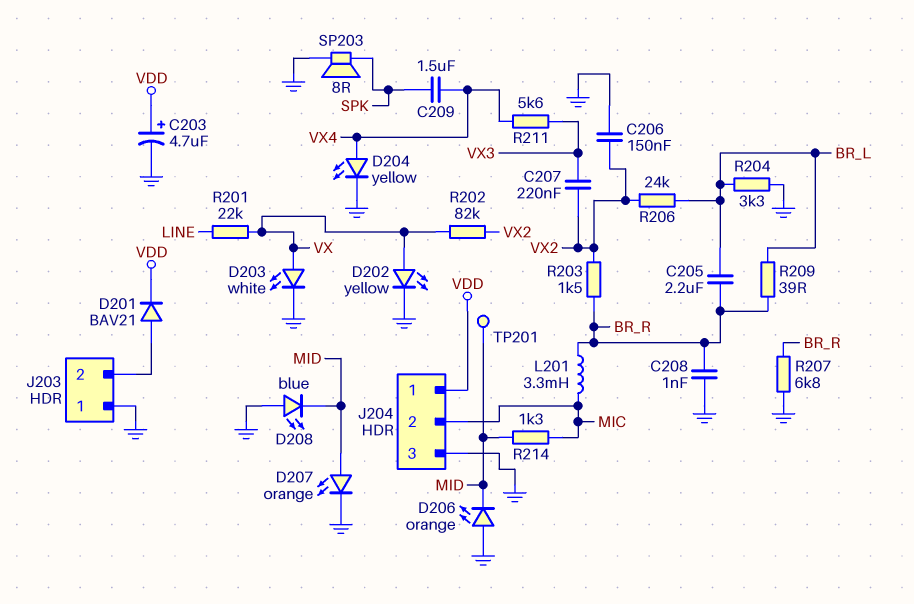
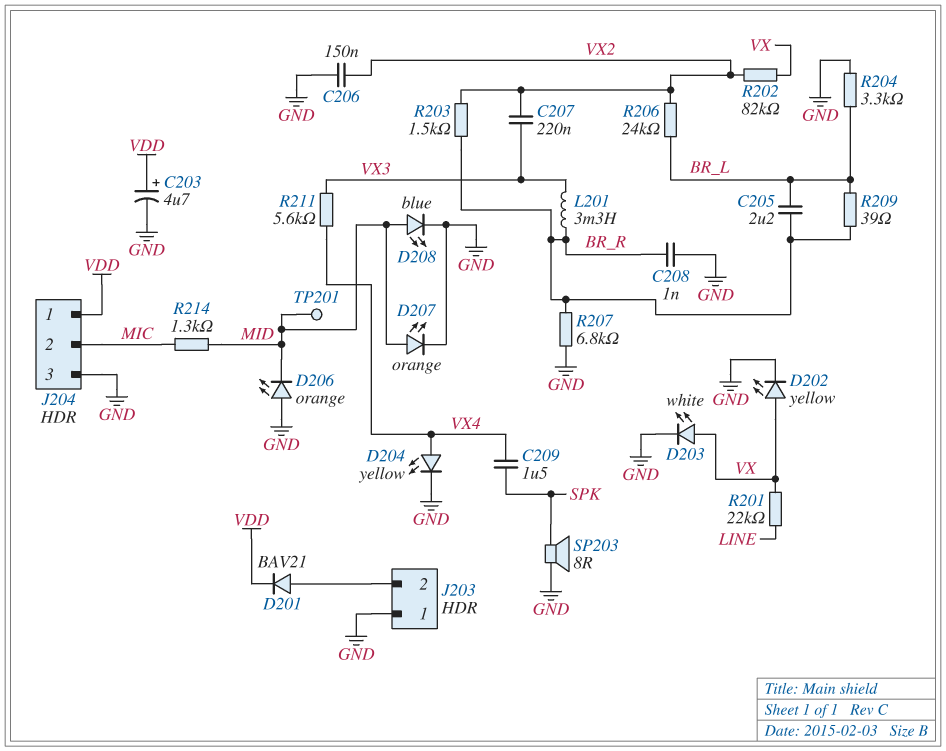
D208: LED blue (A GND, K MID) -> LED blue (A MID, K GND)
L201: 3.3mH (BR_R, MIC) -> 3.3mH (BR_R, VX3)

